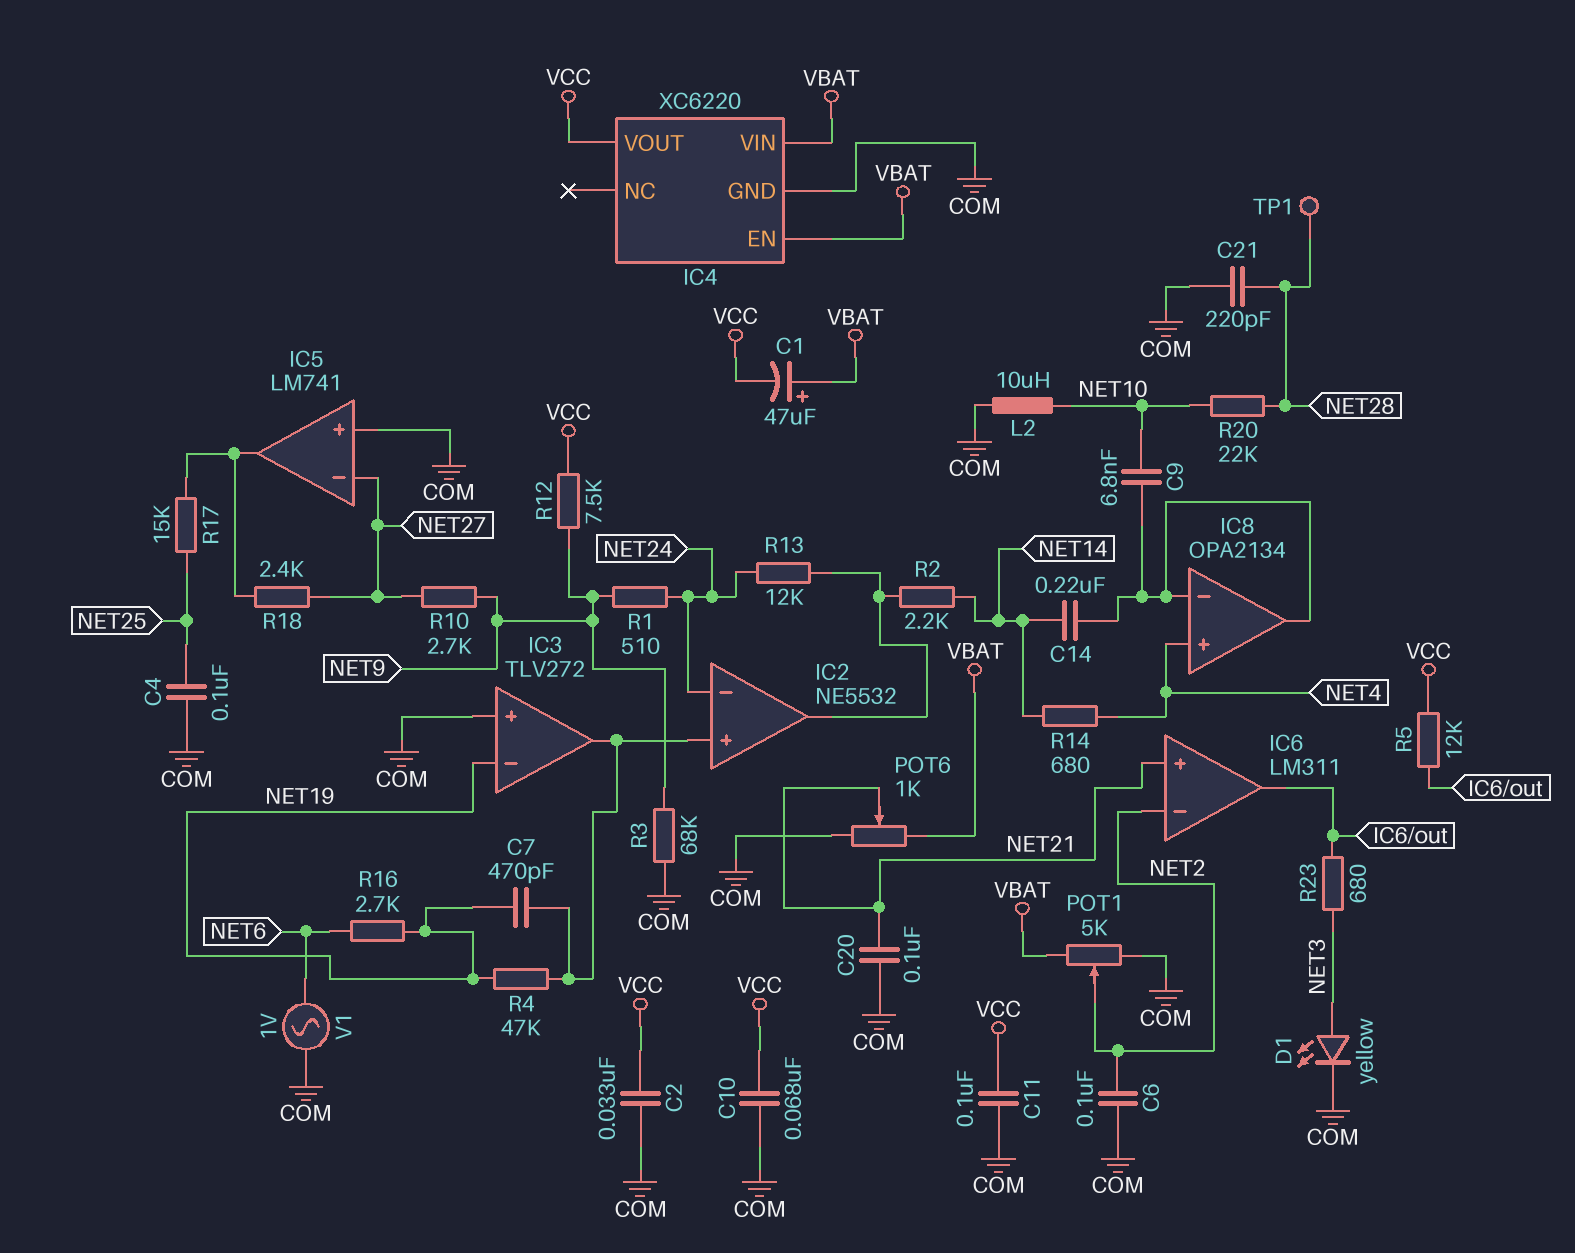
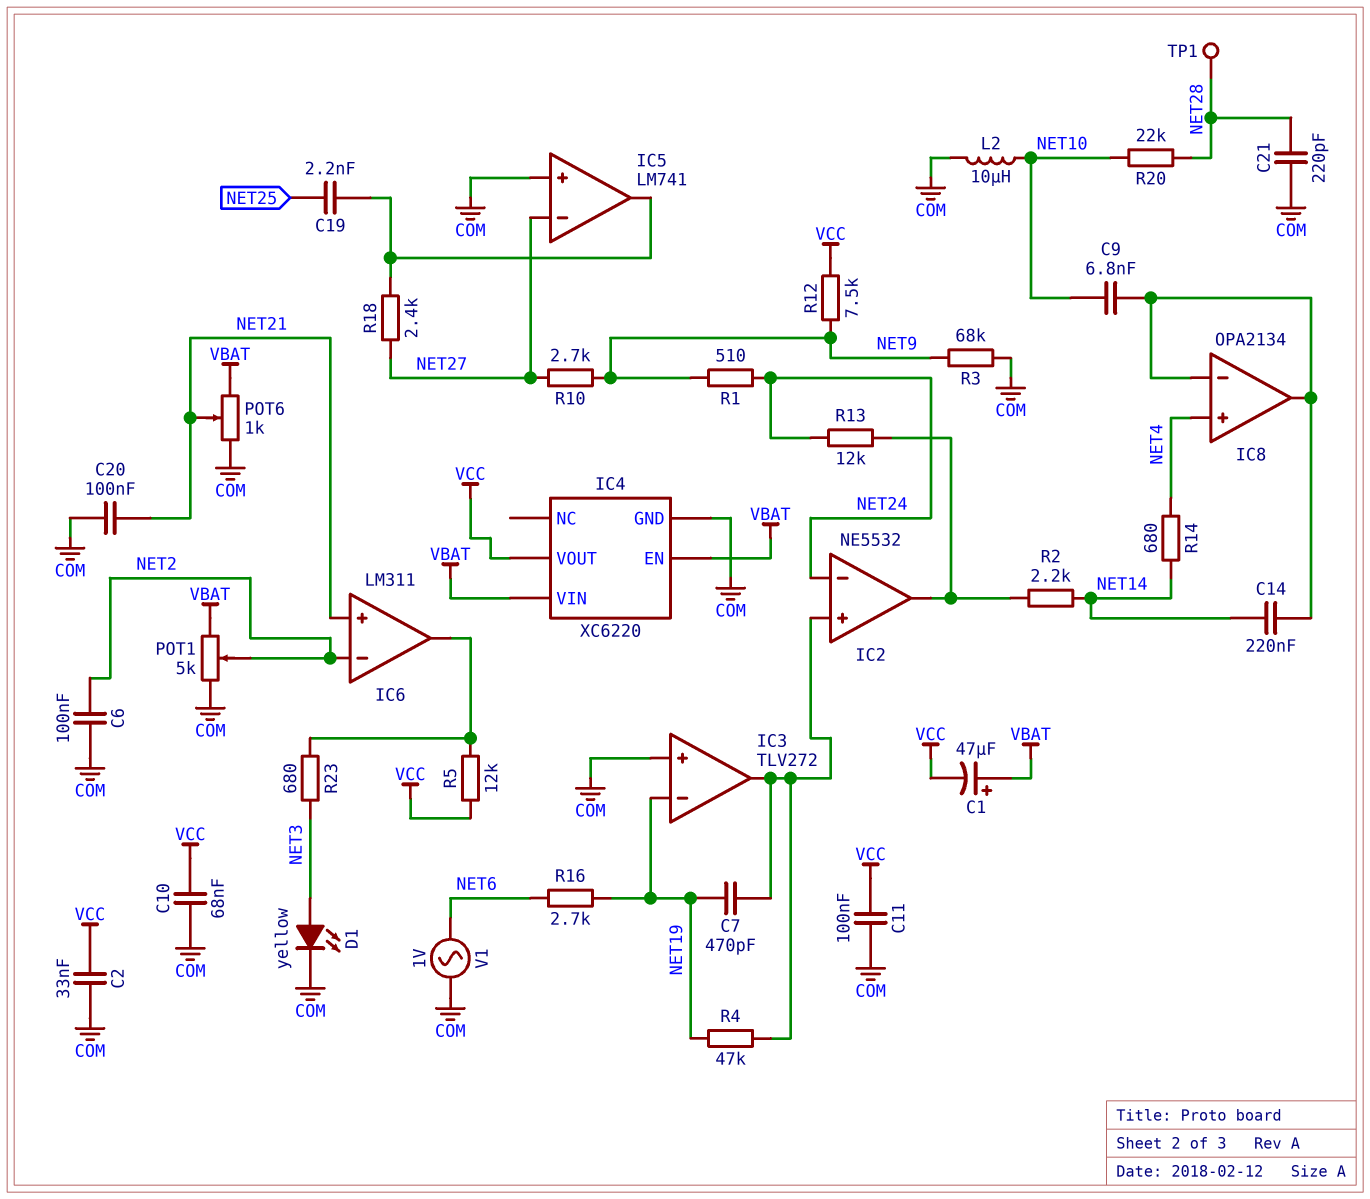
C4: 100nF (COM, NET25) -> none
C19: none -> 2.2nF (IC5/out, NET25)
R17: 15k (IC5/out, NET25) -> none

